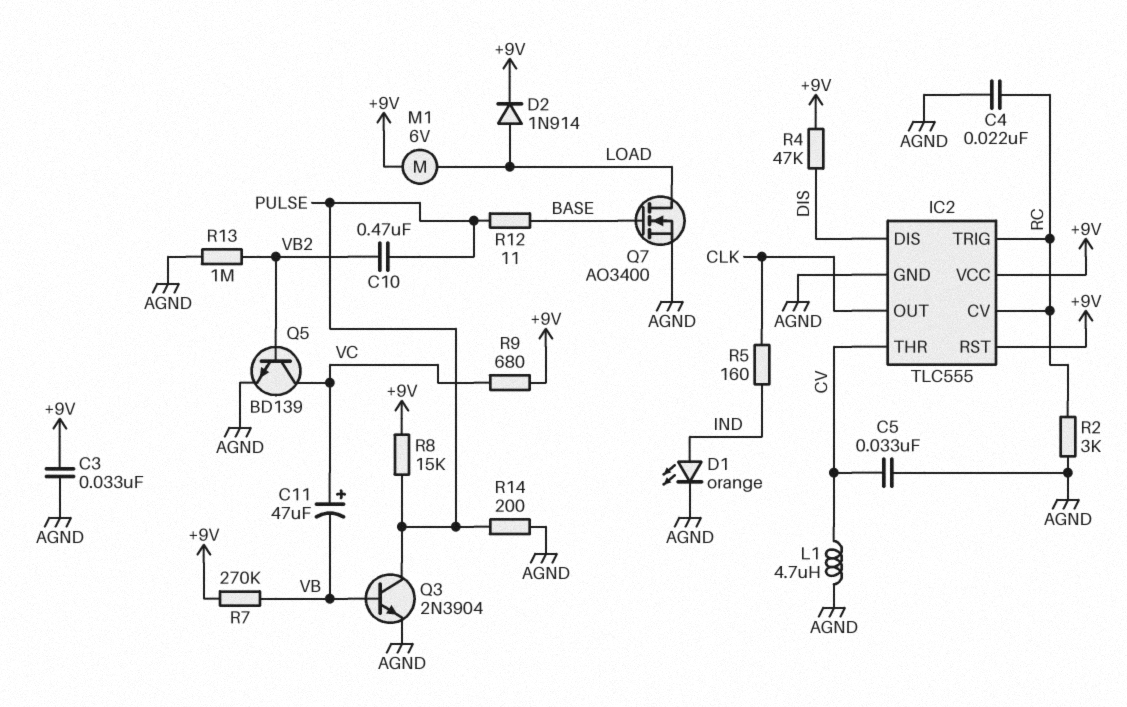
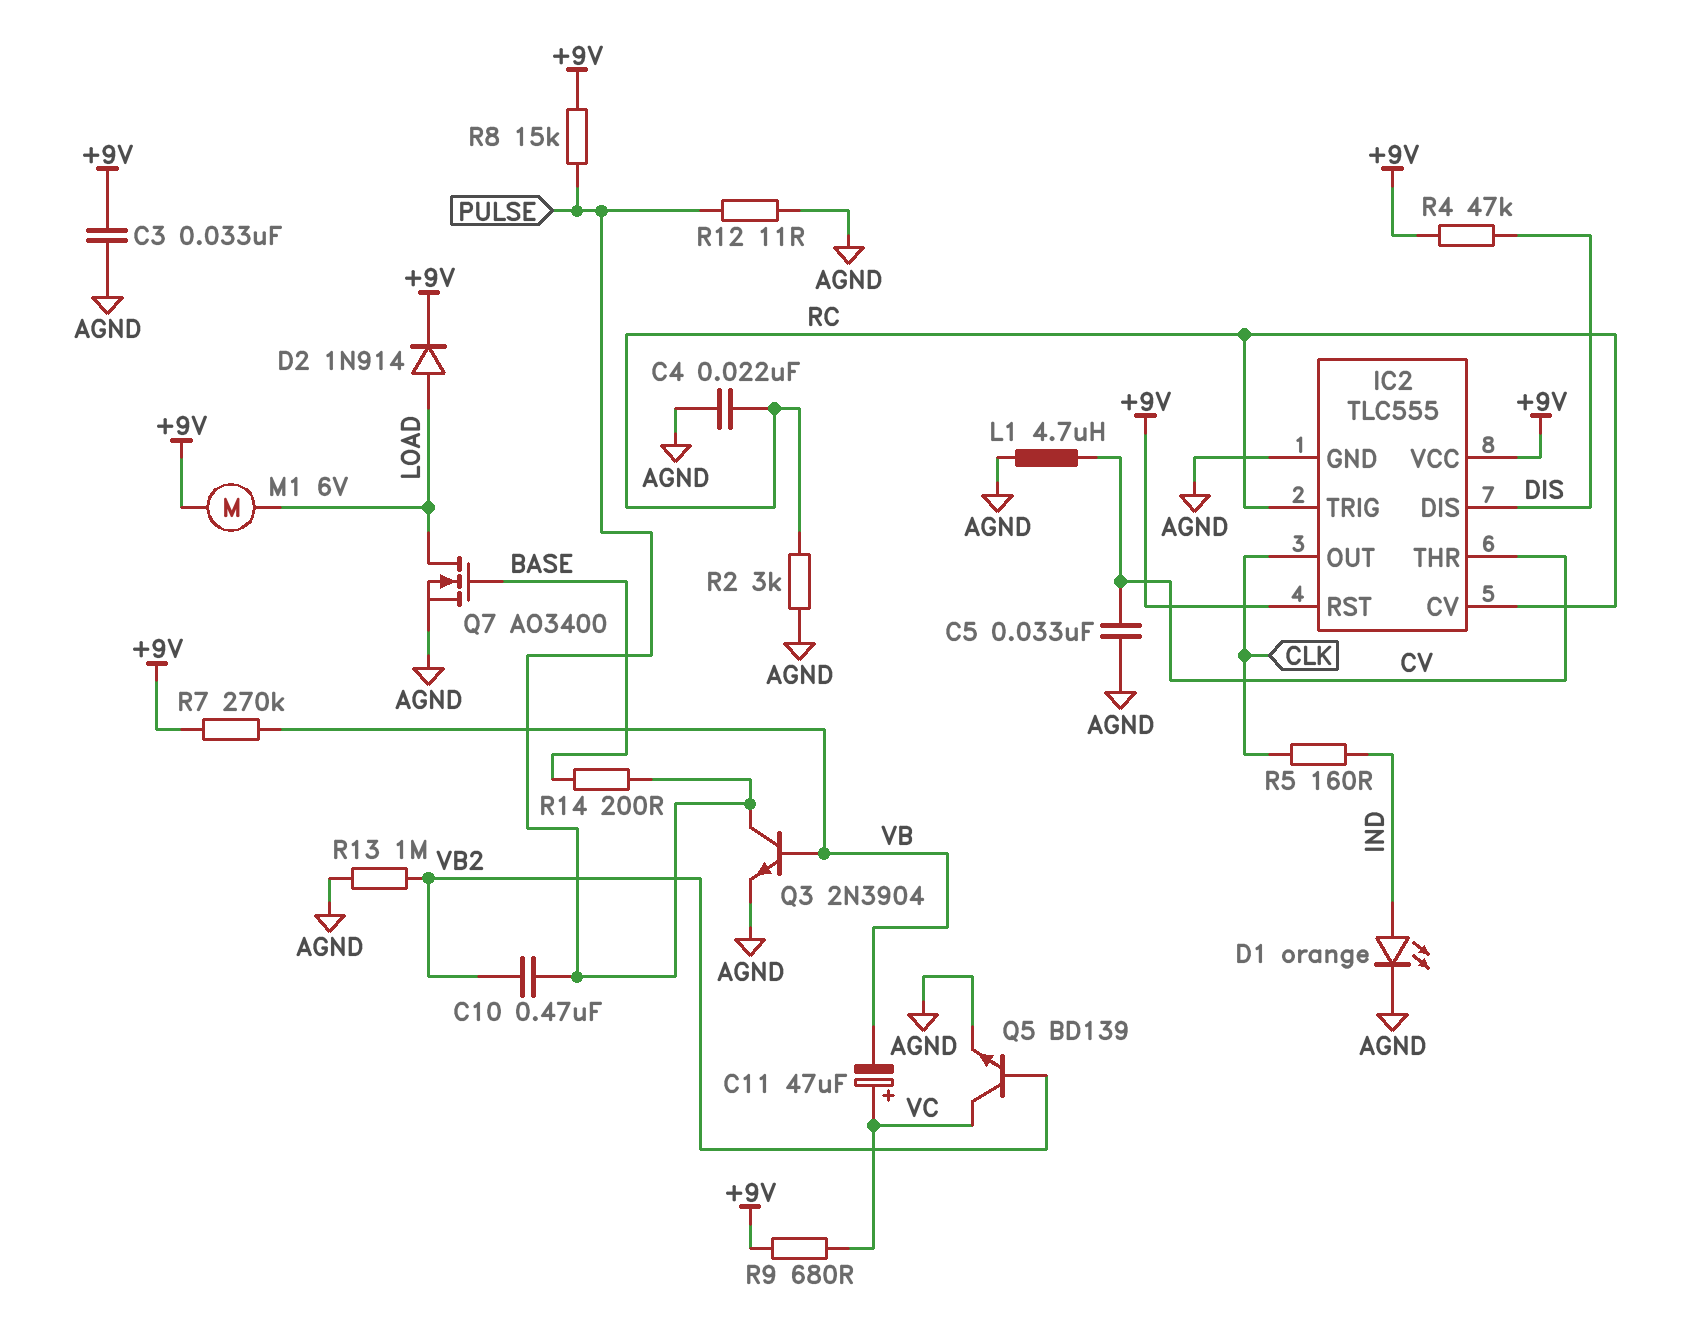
R12: 11 (BASE, PULSE) -> 11 (AGND, PULSE)
R14: 200 (AGND, PULSE) -> 200 (BASE, PULSE)

